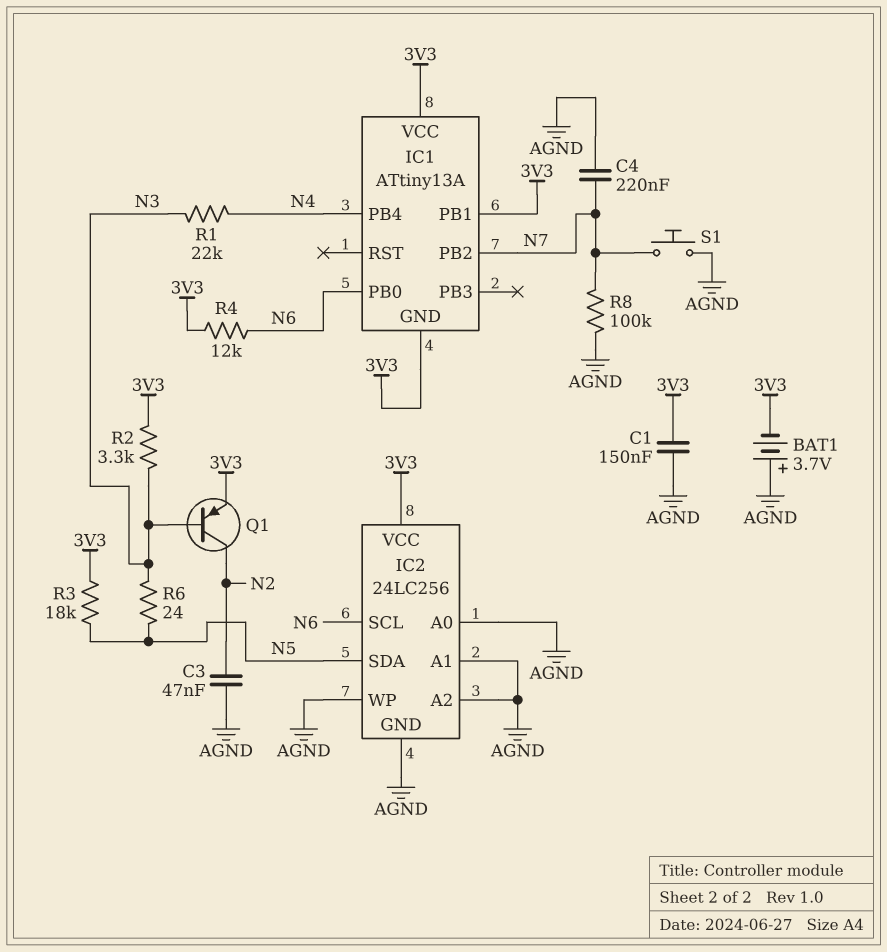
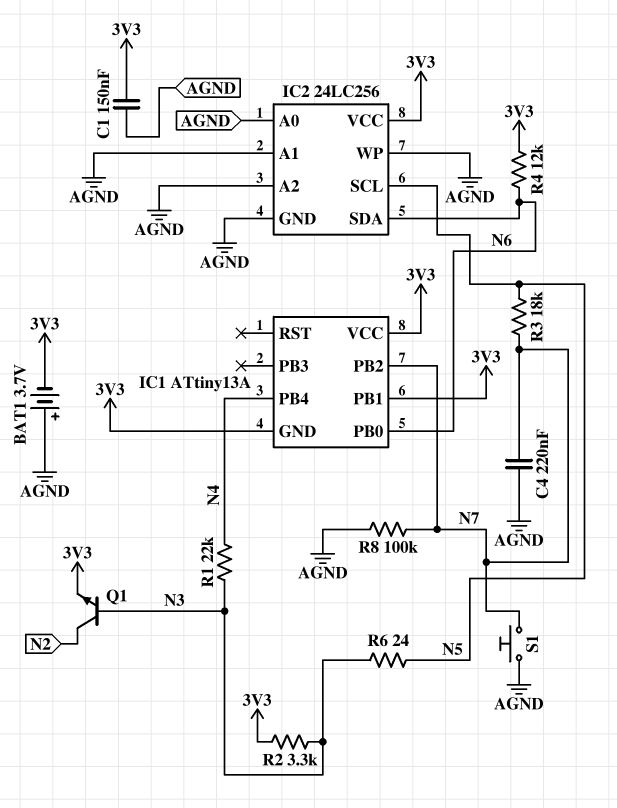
C3: 47nF (AGND, N2) -> none
IC2 pin SCL: N6 -> N5
IC2 pin SDA: N5 -> N6
Q1: PNP (B N3, C N2, E 3V3) -> NPN (B N3, C N2, E 3V3)
R3: 18k (3V3, N5) -> 18k (N5, N7)

